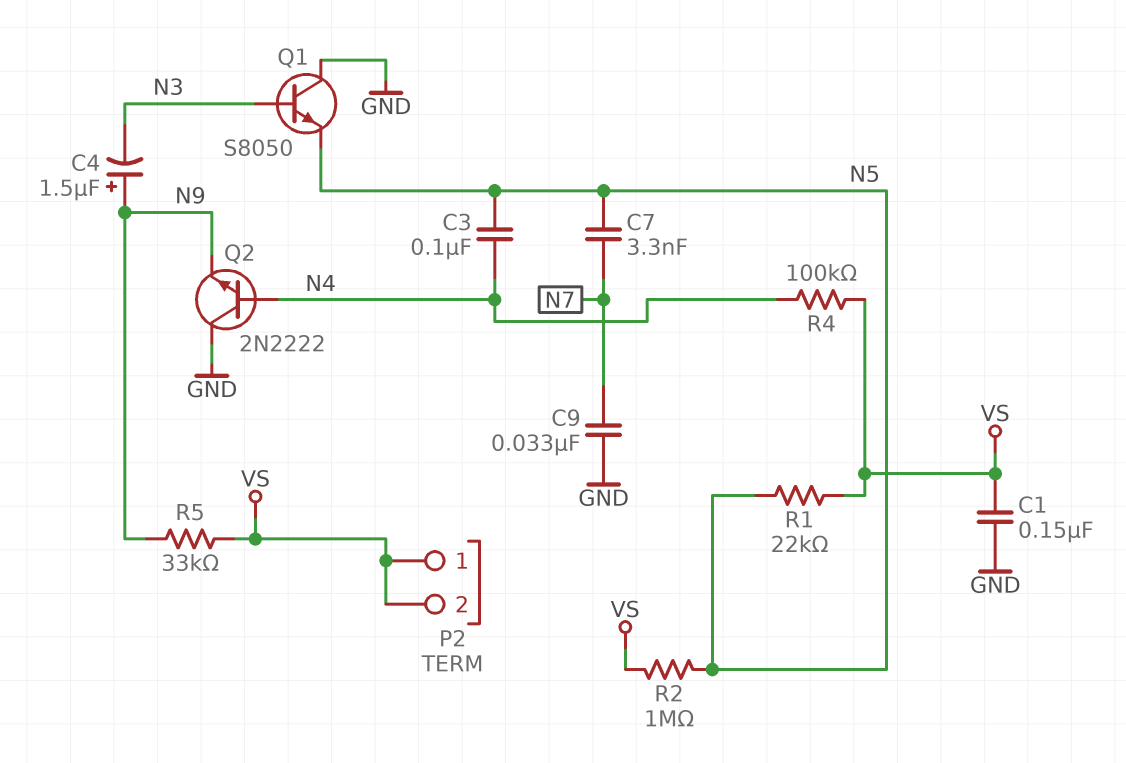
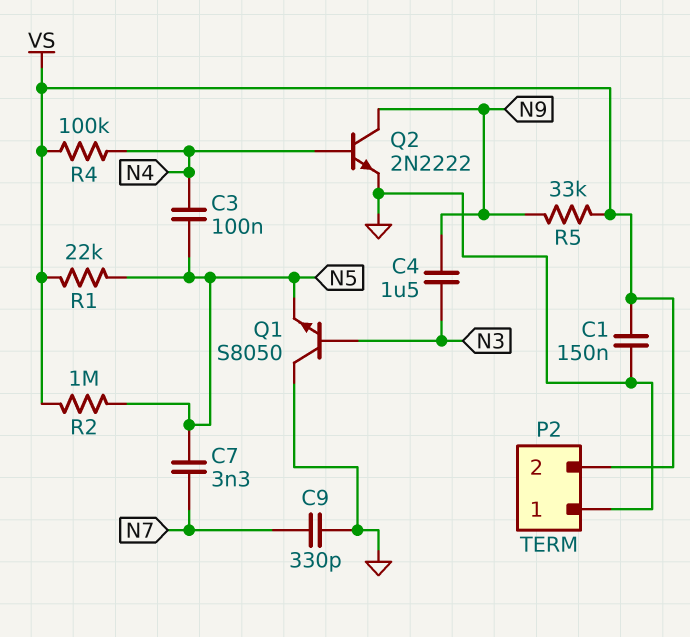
C4: 1.5uF (plus N9, minus N3) -> 1.5uF (N3, N9)
C9: 33nF (GND, N7) -> 330pF (GND, N7)
P2 pin 1: VS -> GND
Q2: NPN 2N2222 (B N4, C GND, E N9) -> NPN 2N2222 (B N4, C N9, E GND)

